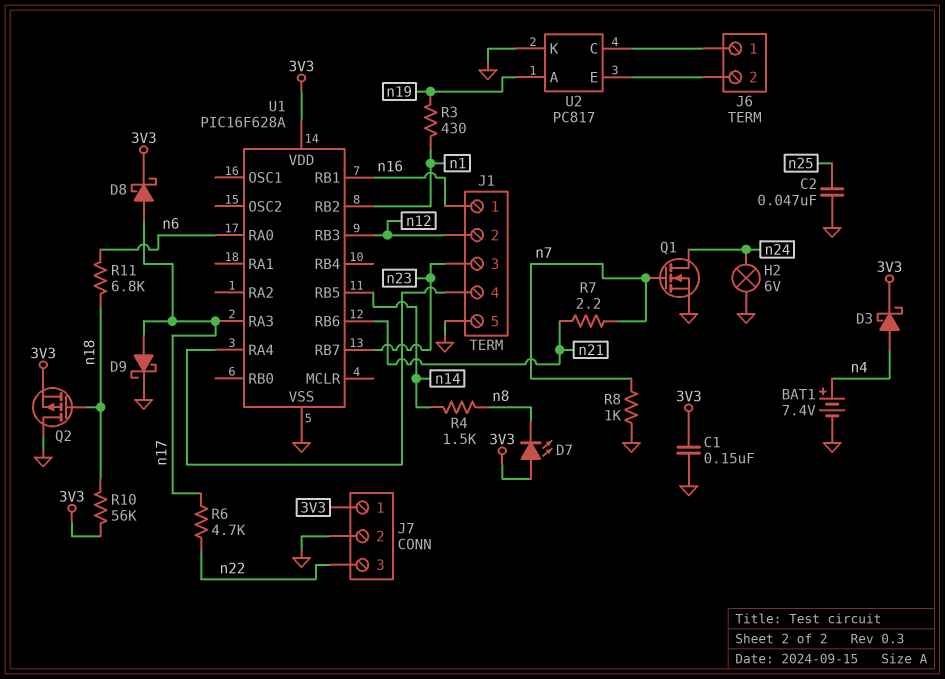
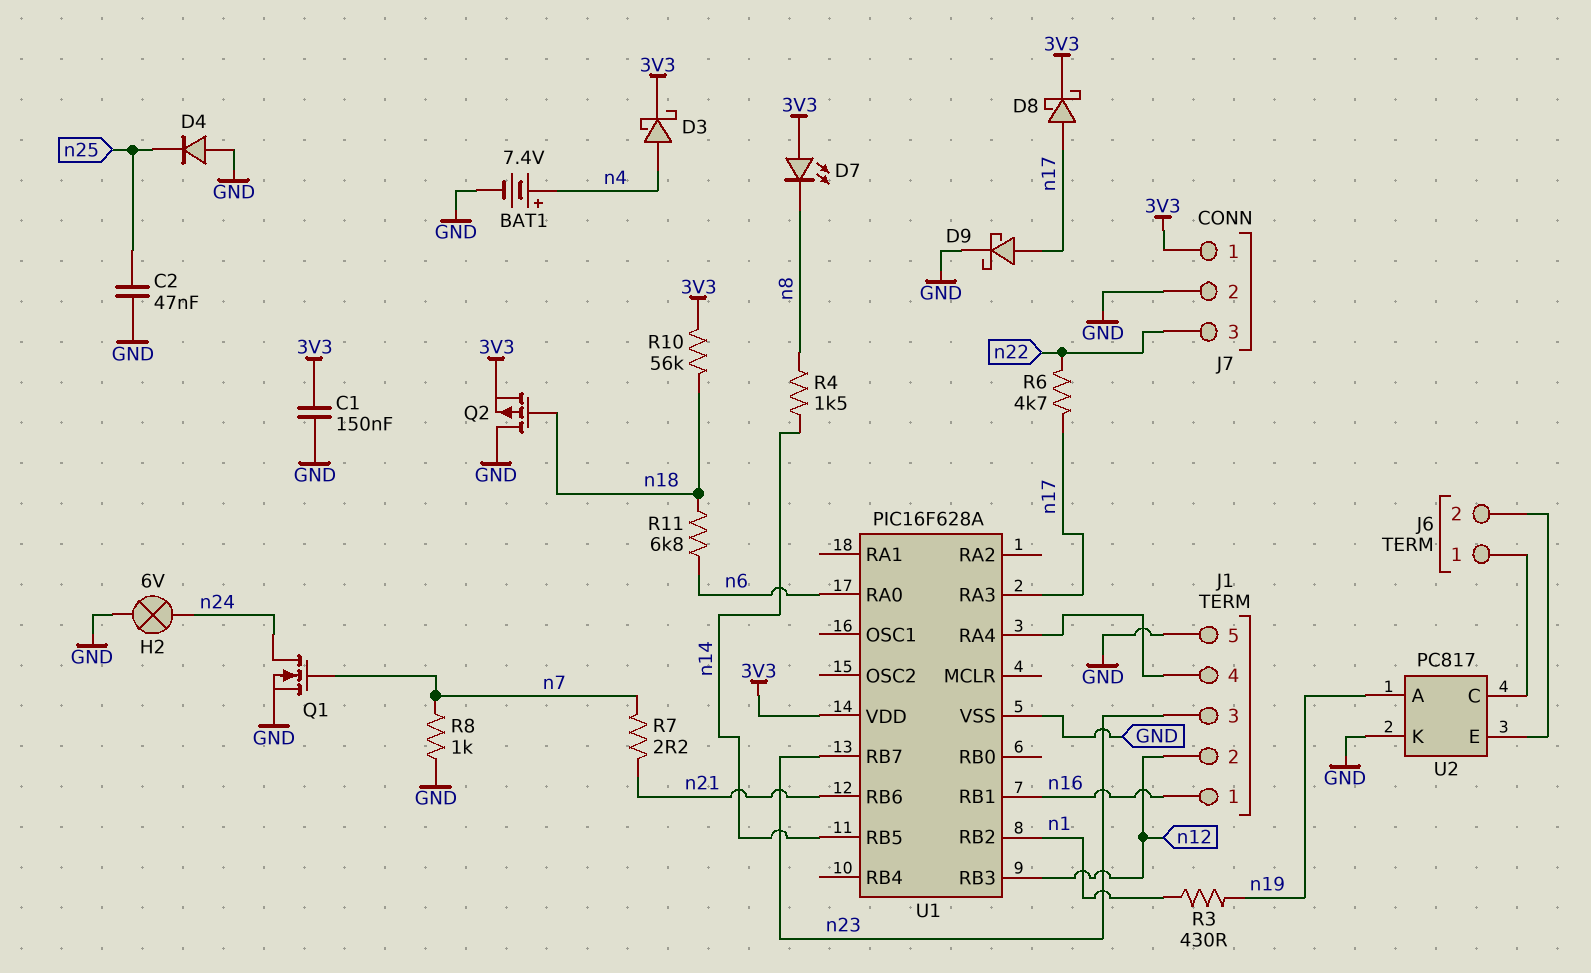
D4: none -> diode (A GND, K n25)

